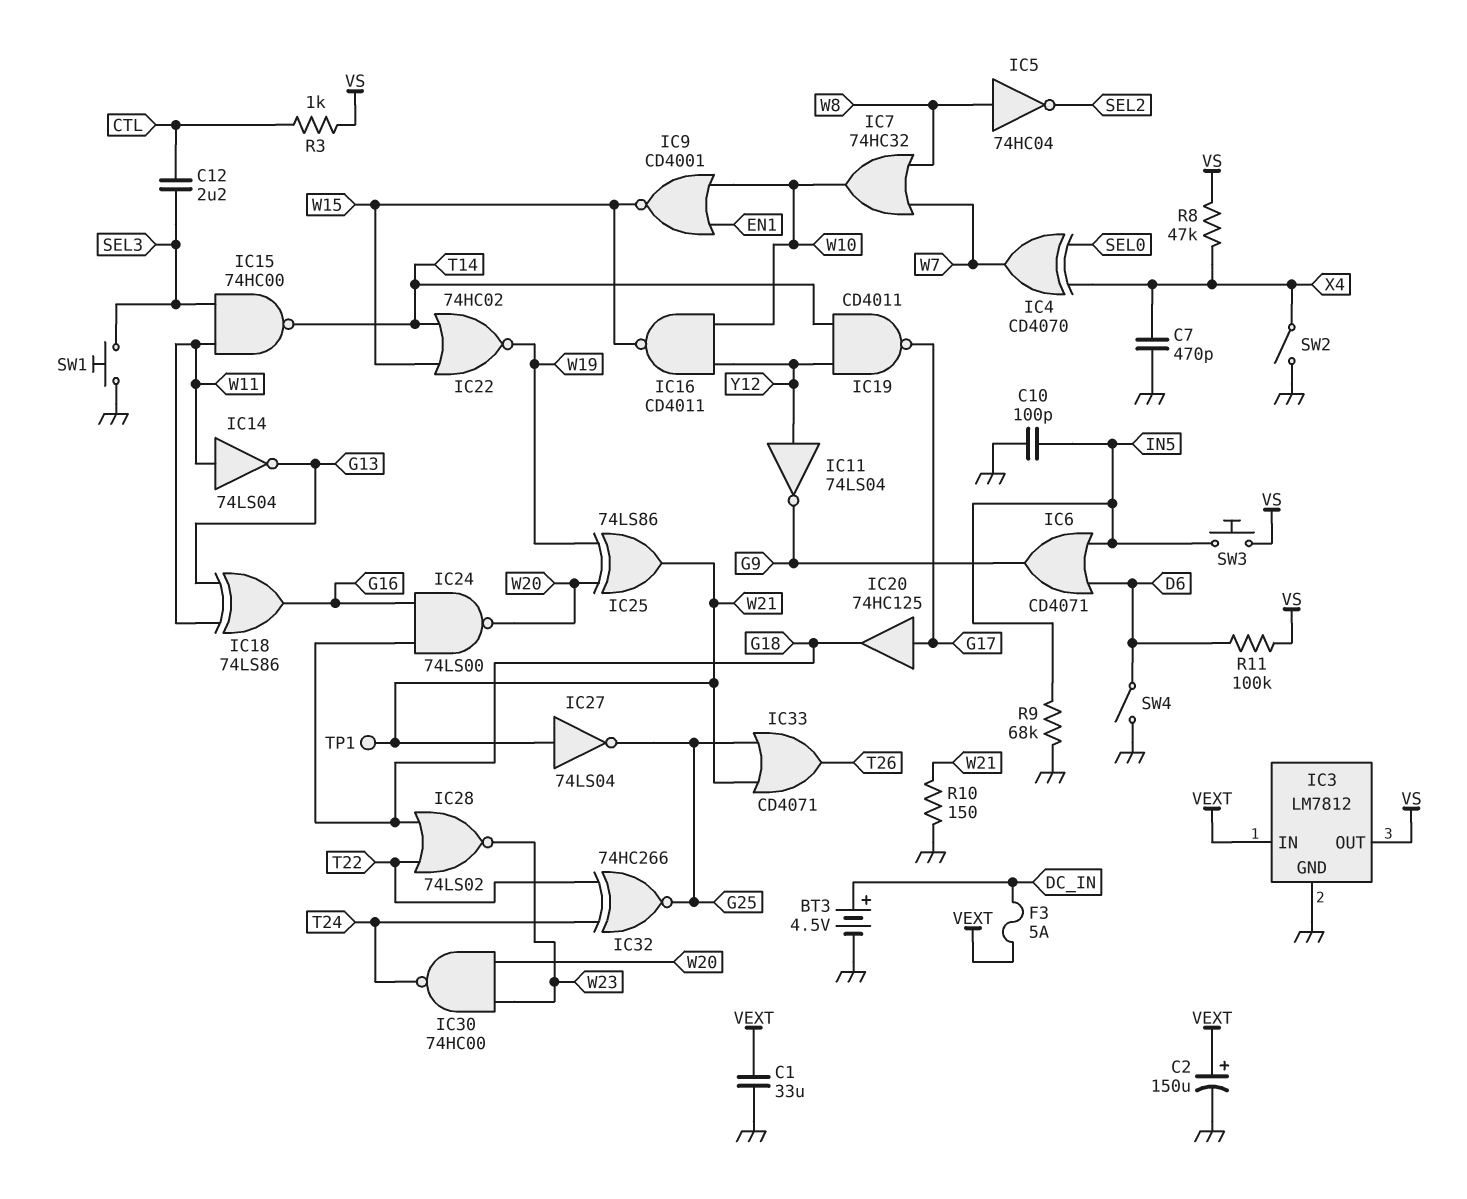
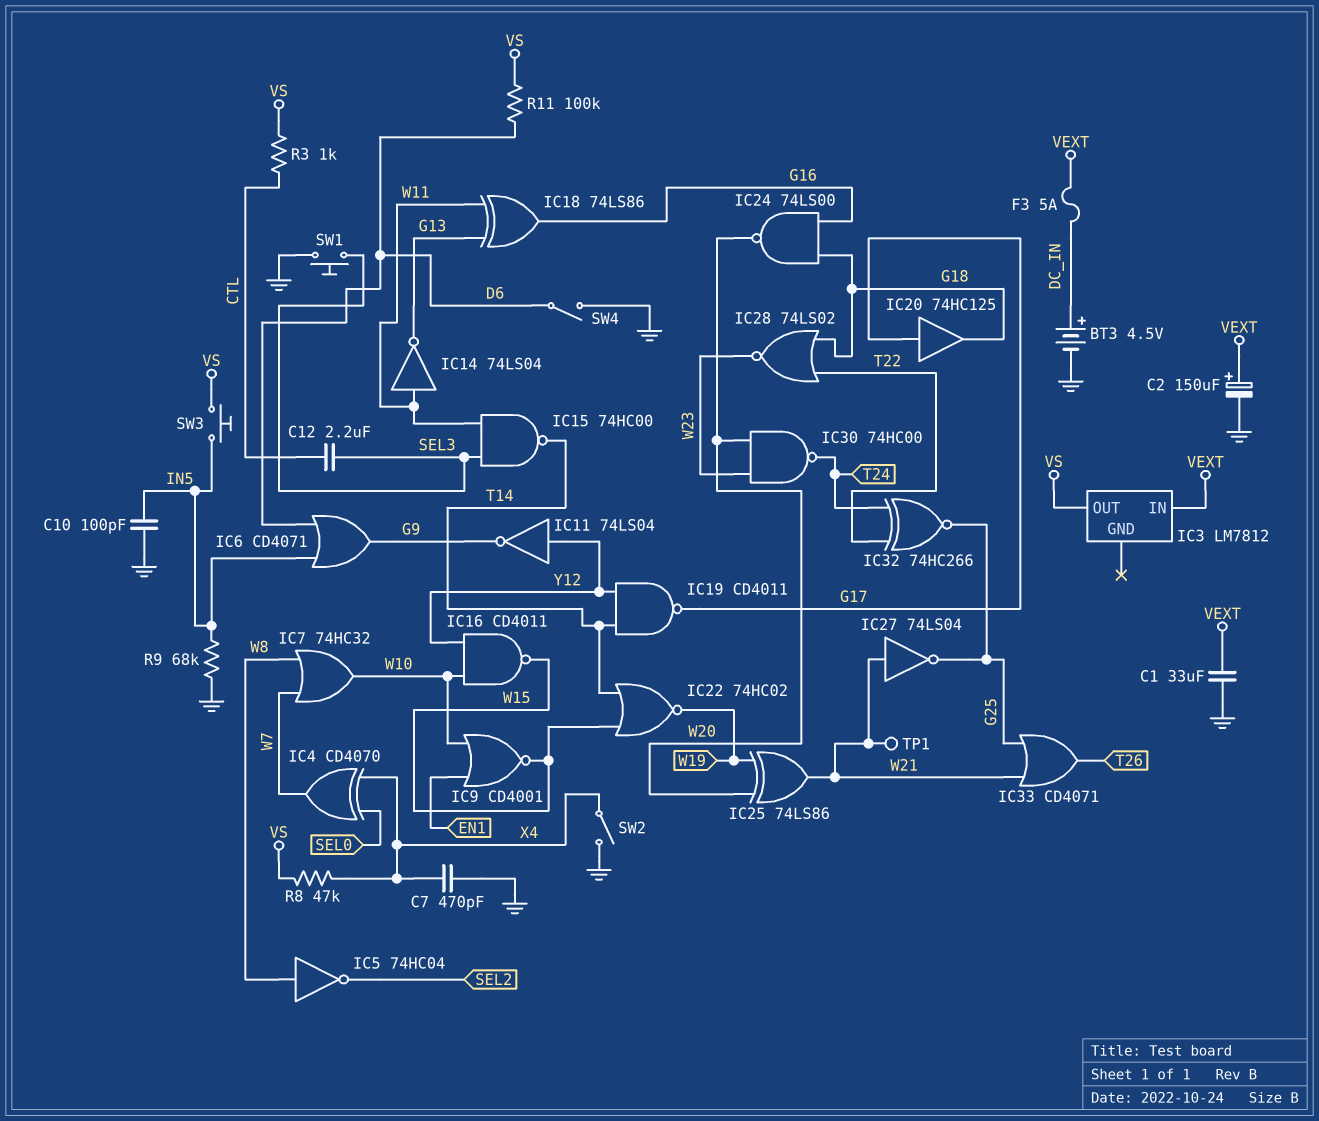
IC3 pin GND: GND -> none
R10: 150 (GND, W21) -> none

